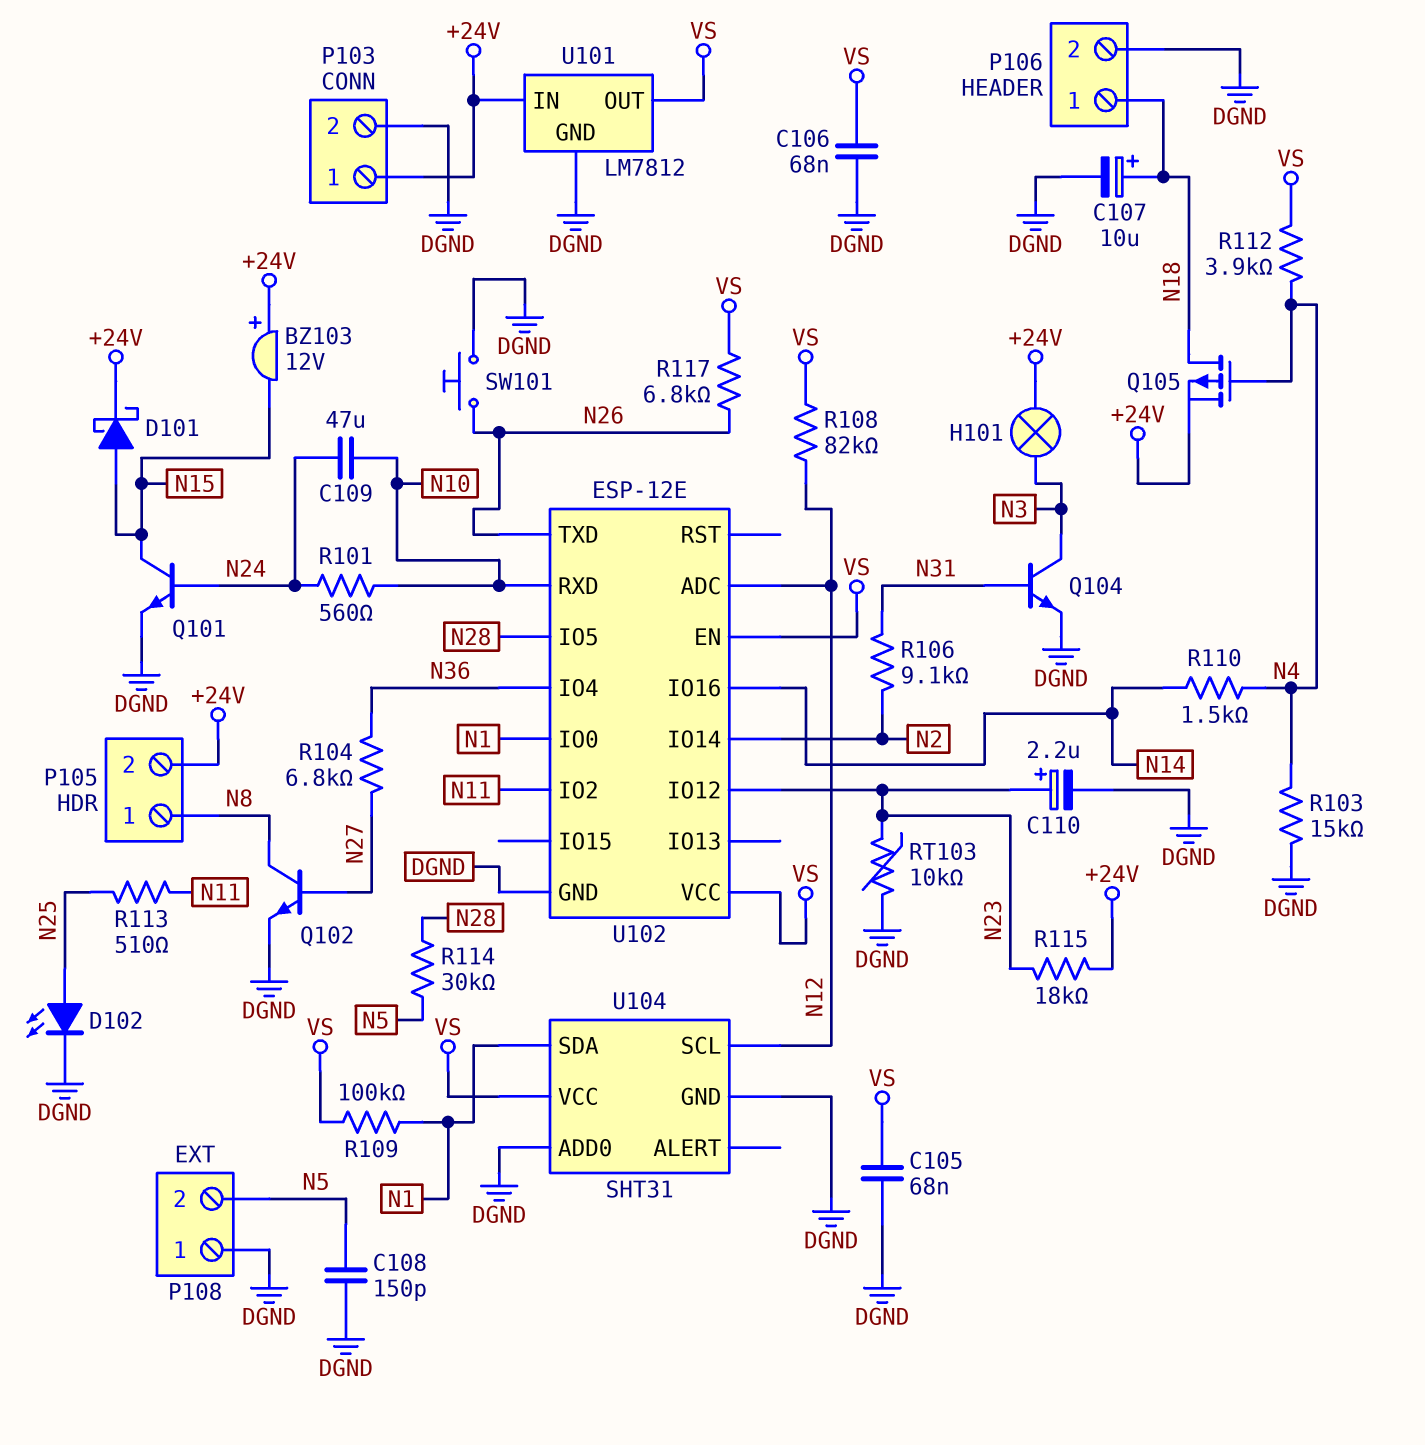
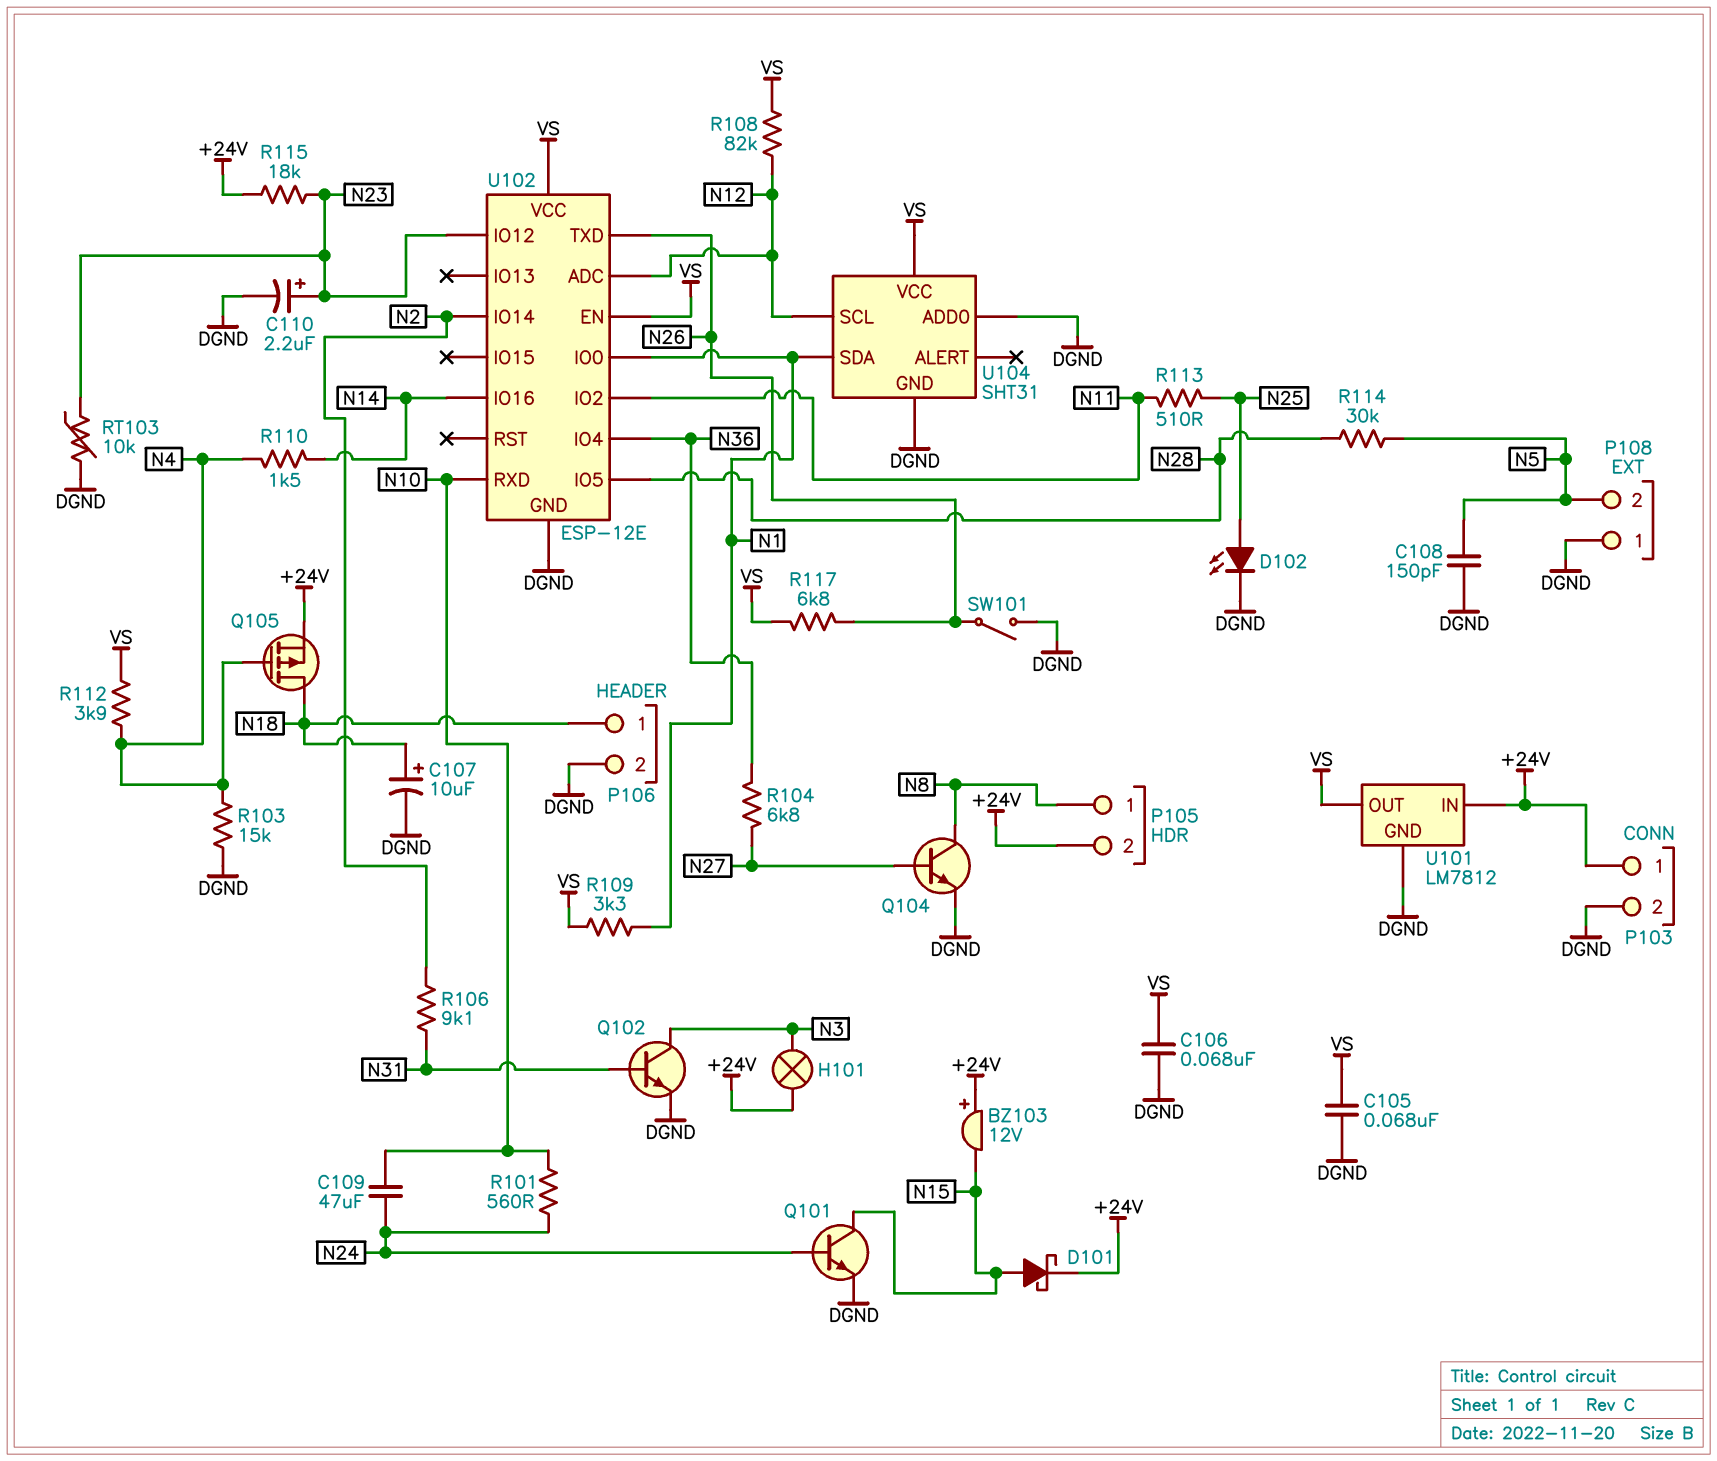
Q102: NPN (B N27, C N8, E DGND) -> NPN (B N31, C N3, E DGND)
Q104: NPN (B N31, C N3, E DGND) -> NPN (B N27, C N8, E DGND)
R109: 100k (N1, VS) -> 3.3k (N1, VS)
SW101: button (DGND, N26) -> switch (DGND, N26)

